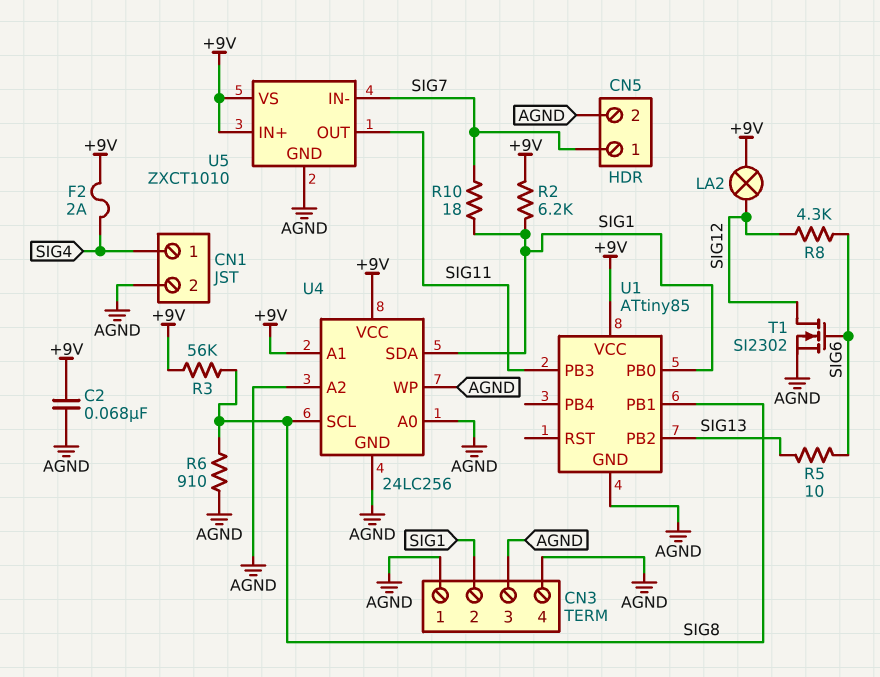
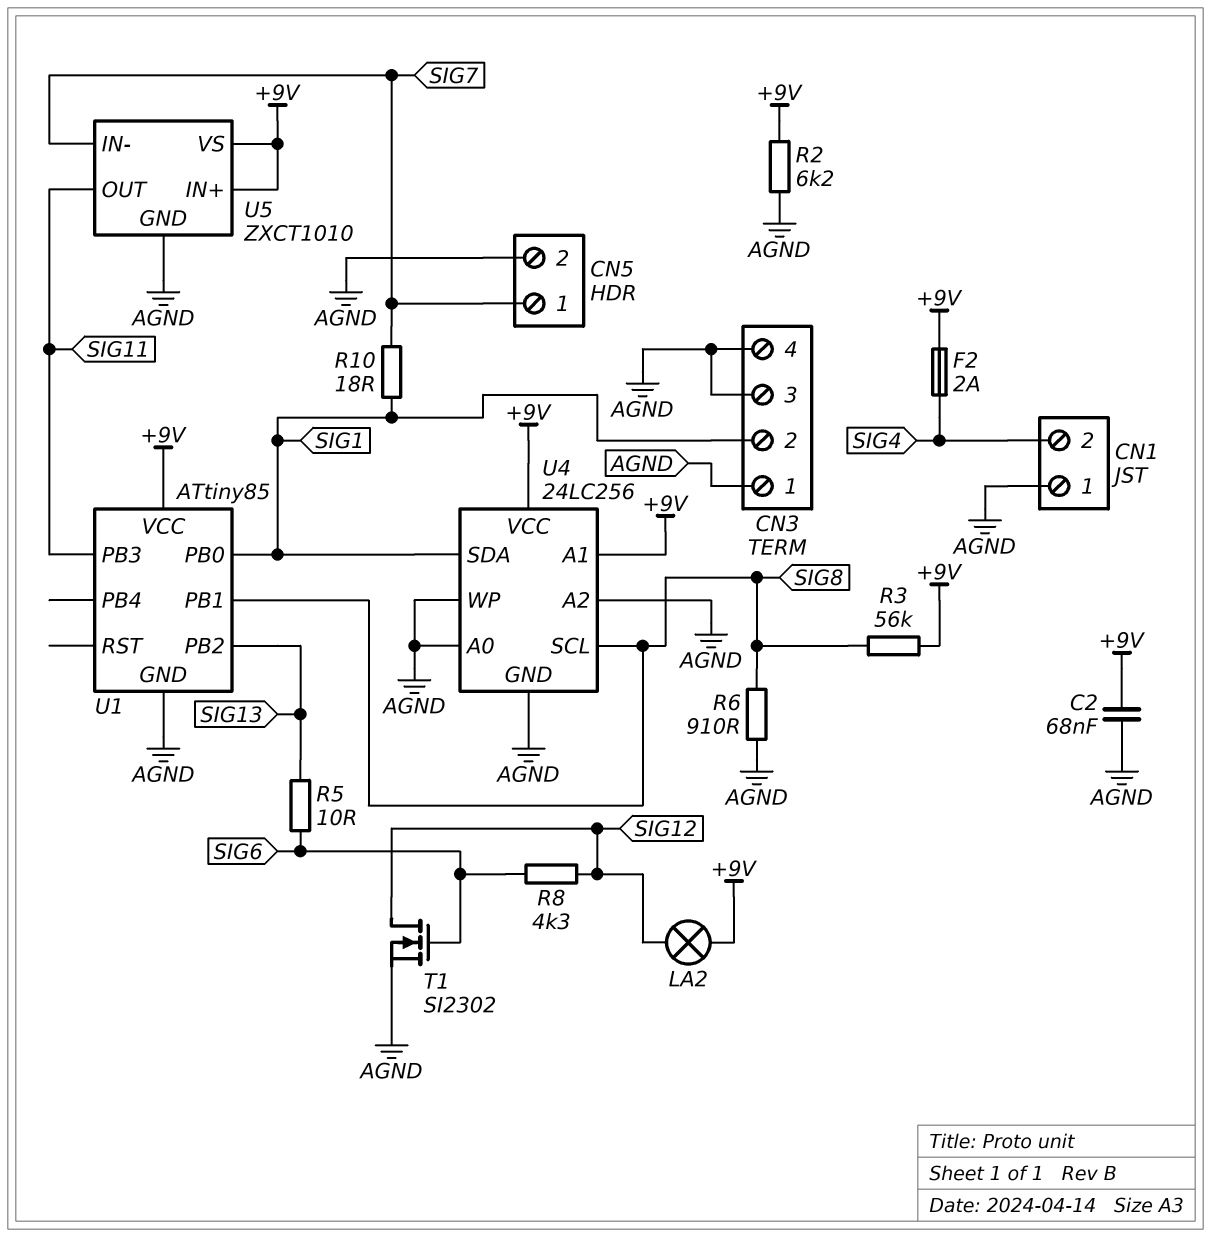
CN1 pin 1: SIG4 -> AGND
CN1 pin 2: AGND -> SIG4
R2: 6.2k (+9V, SIG1) -> 6.2k (+9V, AGND)

